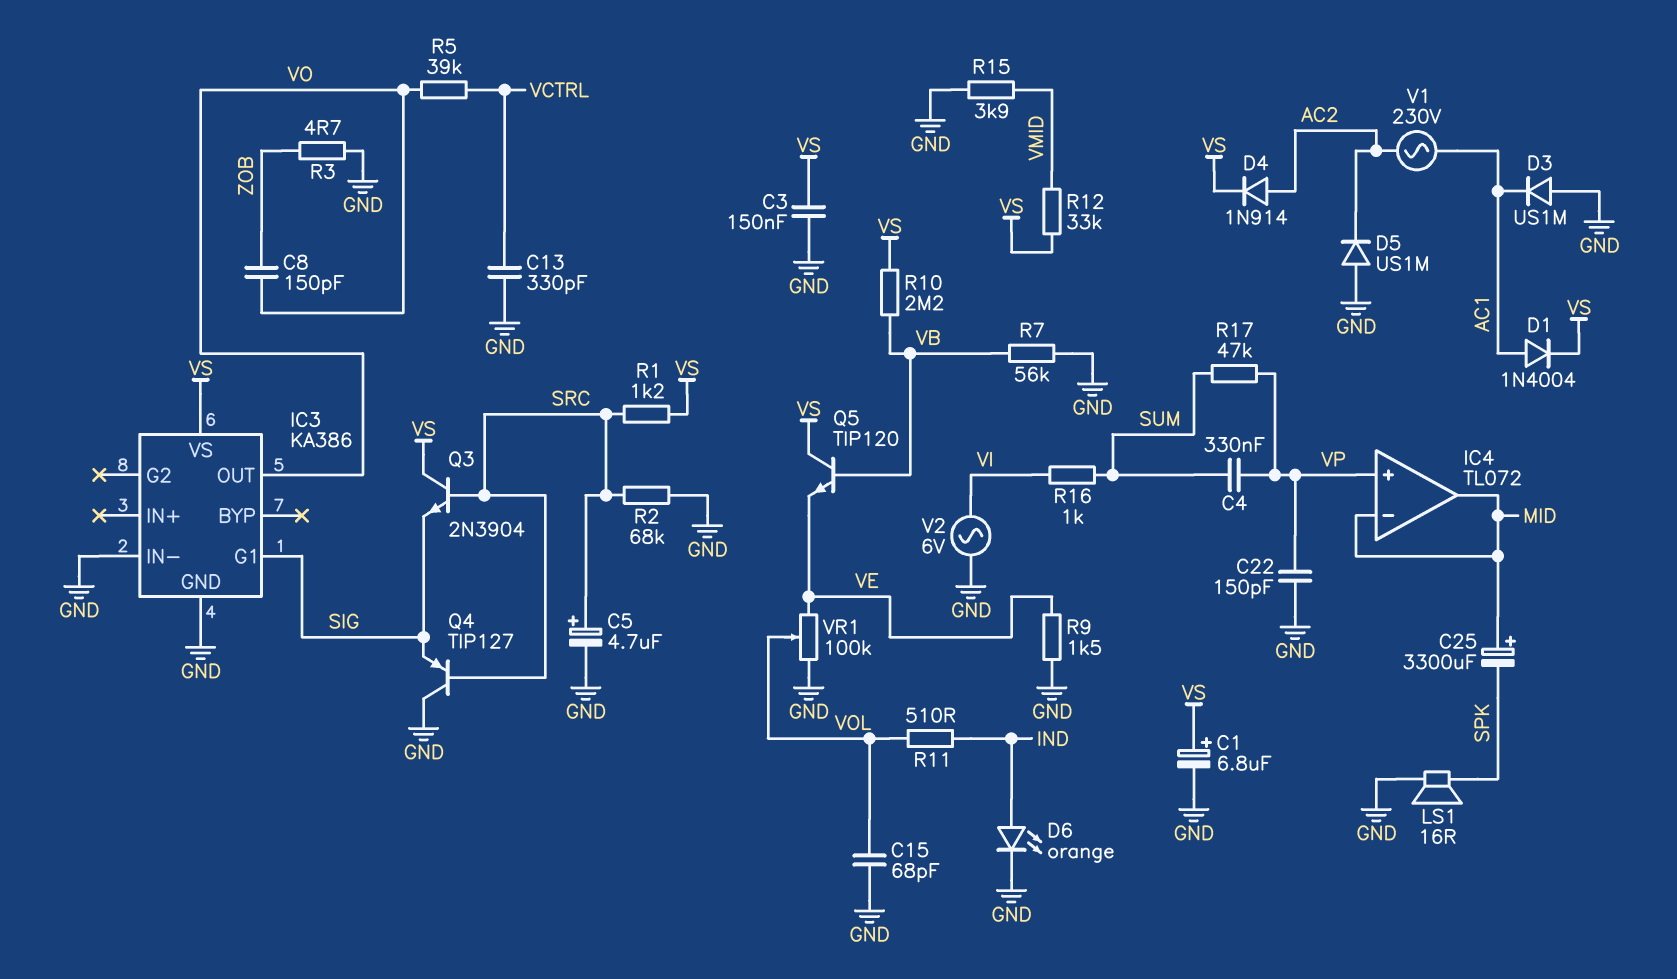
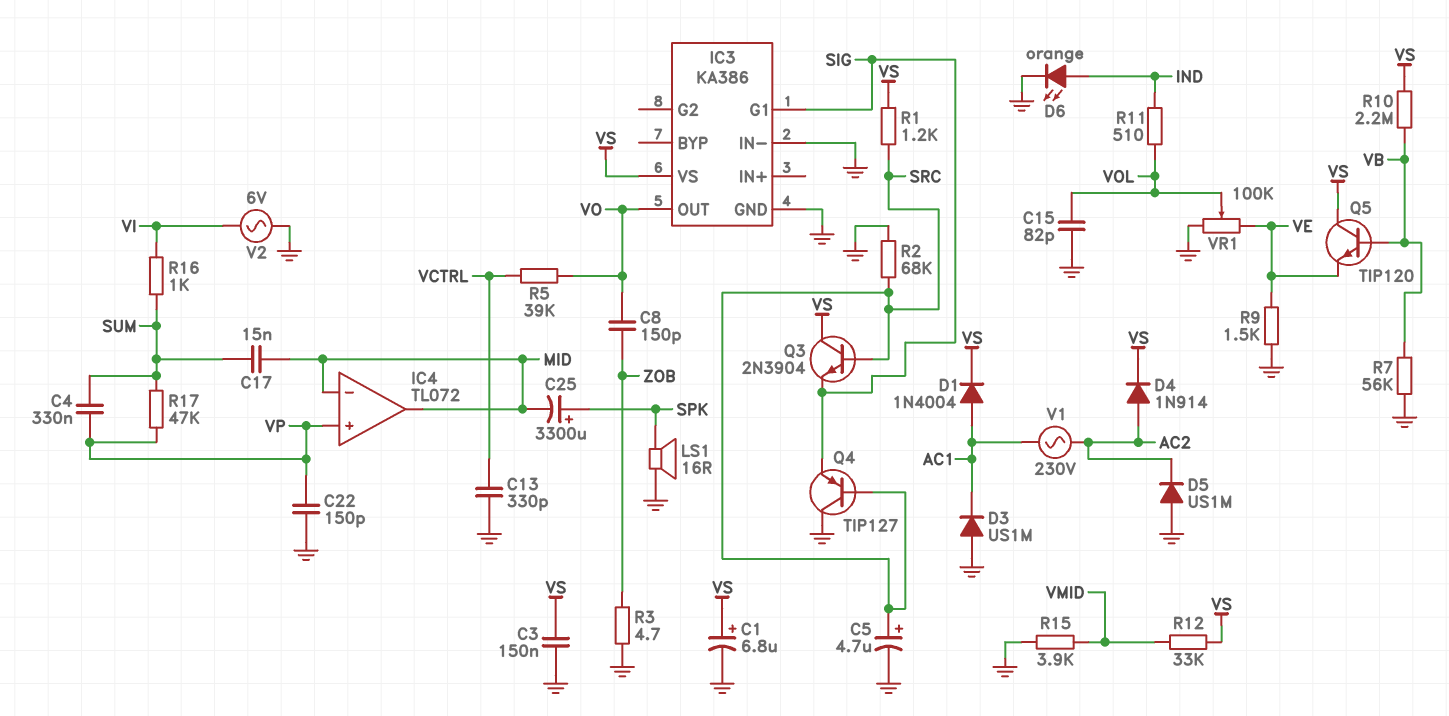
C15: 68pF (GND, VOL) -> 82pF (GND, VOL)
C17: none -> 15nF (MID, SUM)
C25: 3300uF (plus MID, minus SPK) -> 3300uF (plus SPK, minus MID)

